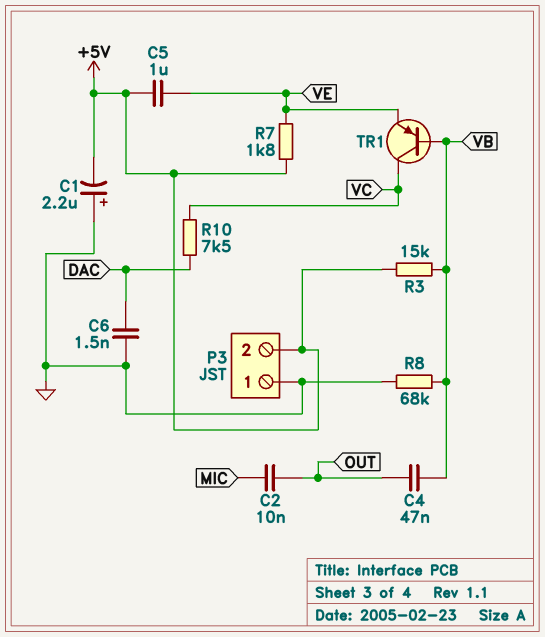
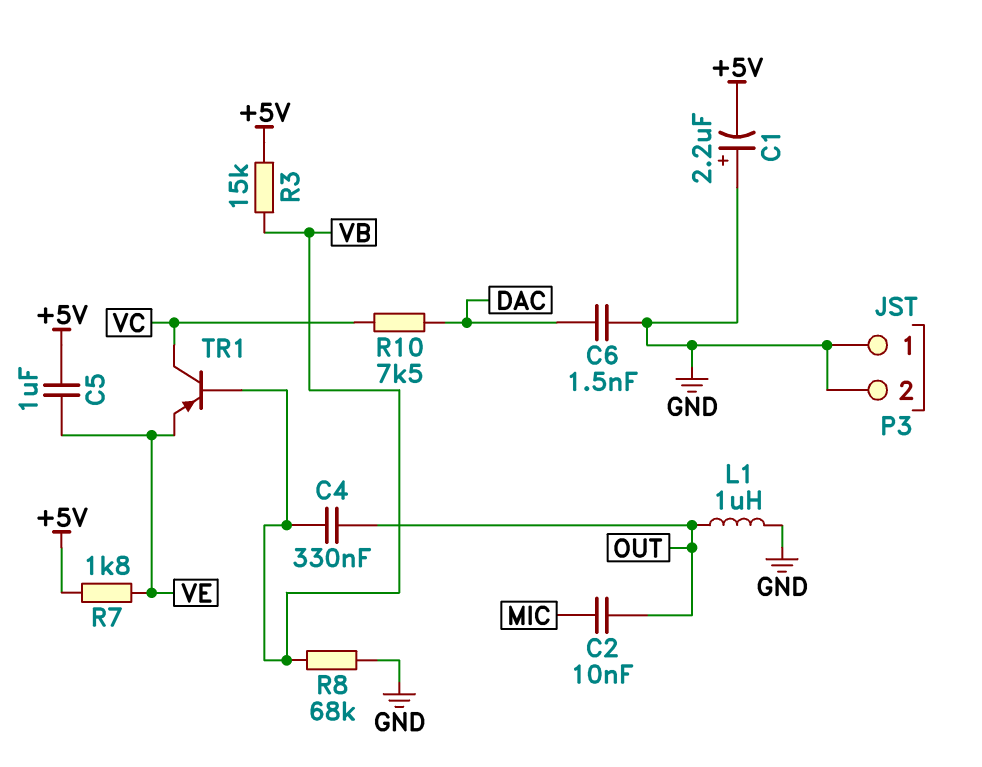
C4: 47nF (OUT, VB) -> 330nF (OUT, VB)
L1: none -> 1uH (GND, OUT)
P3 pin 2: +5V -> GND

